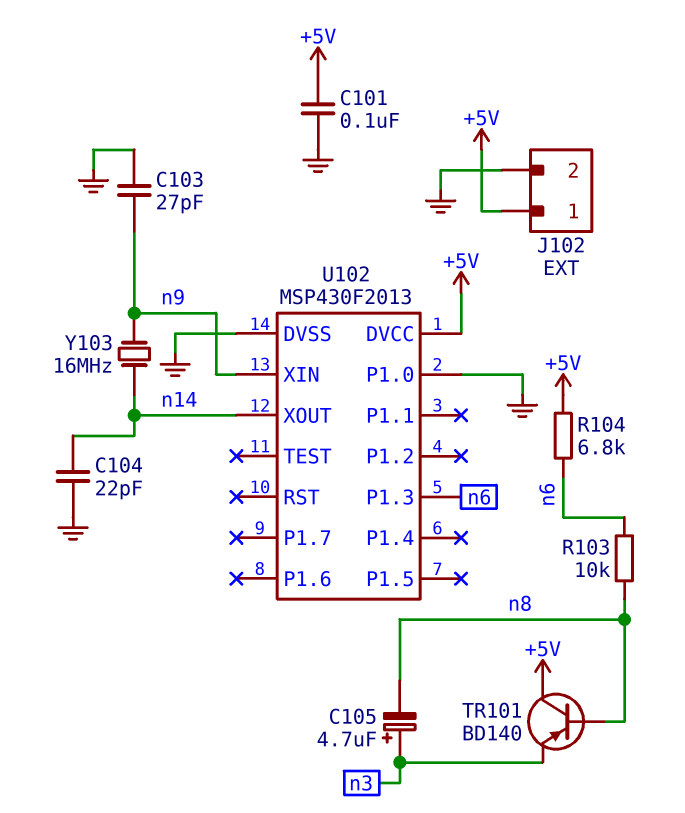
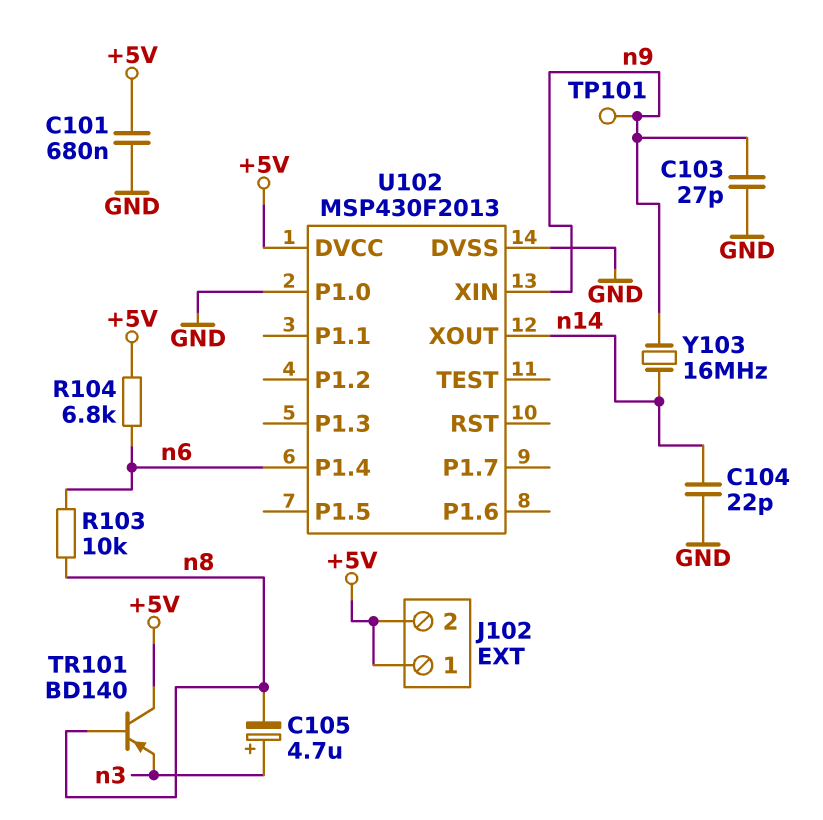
C101: 100nF (+5V, GND) -> 680nF (+5V, GND)
J102 pin 2: GND -> +5V
TP101: none -> test point (n9)
U102 pin P1.3: n6 -> none
U102 pin P1.4: none -> n6

